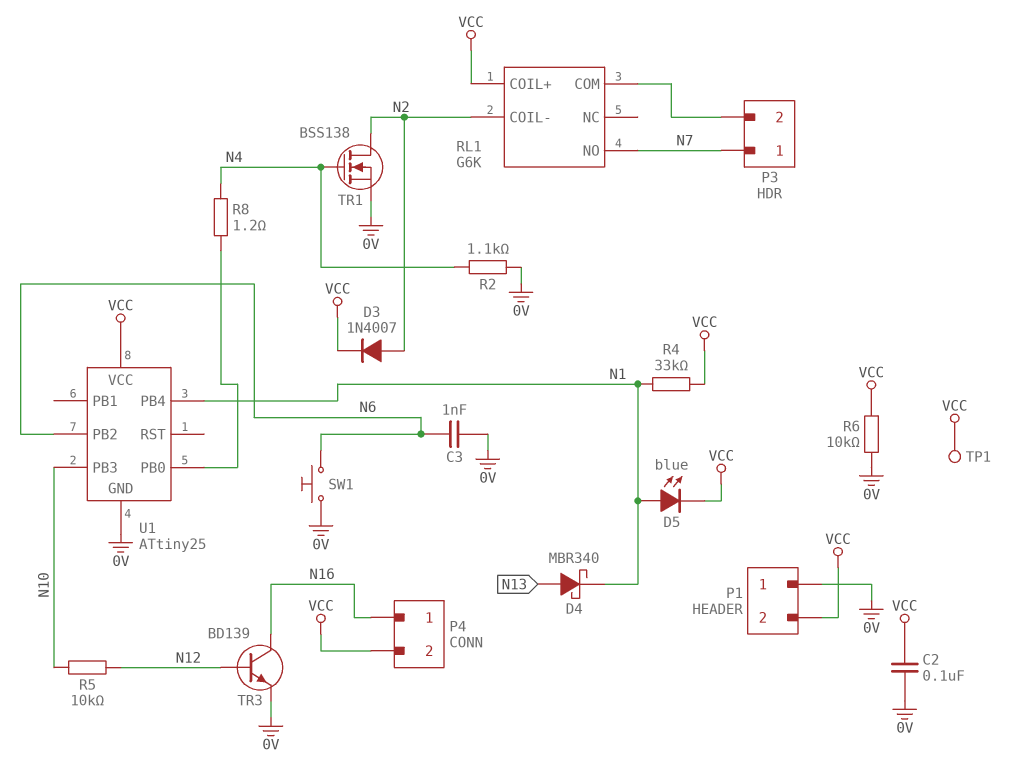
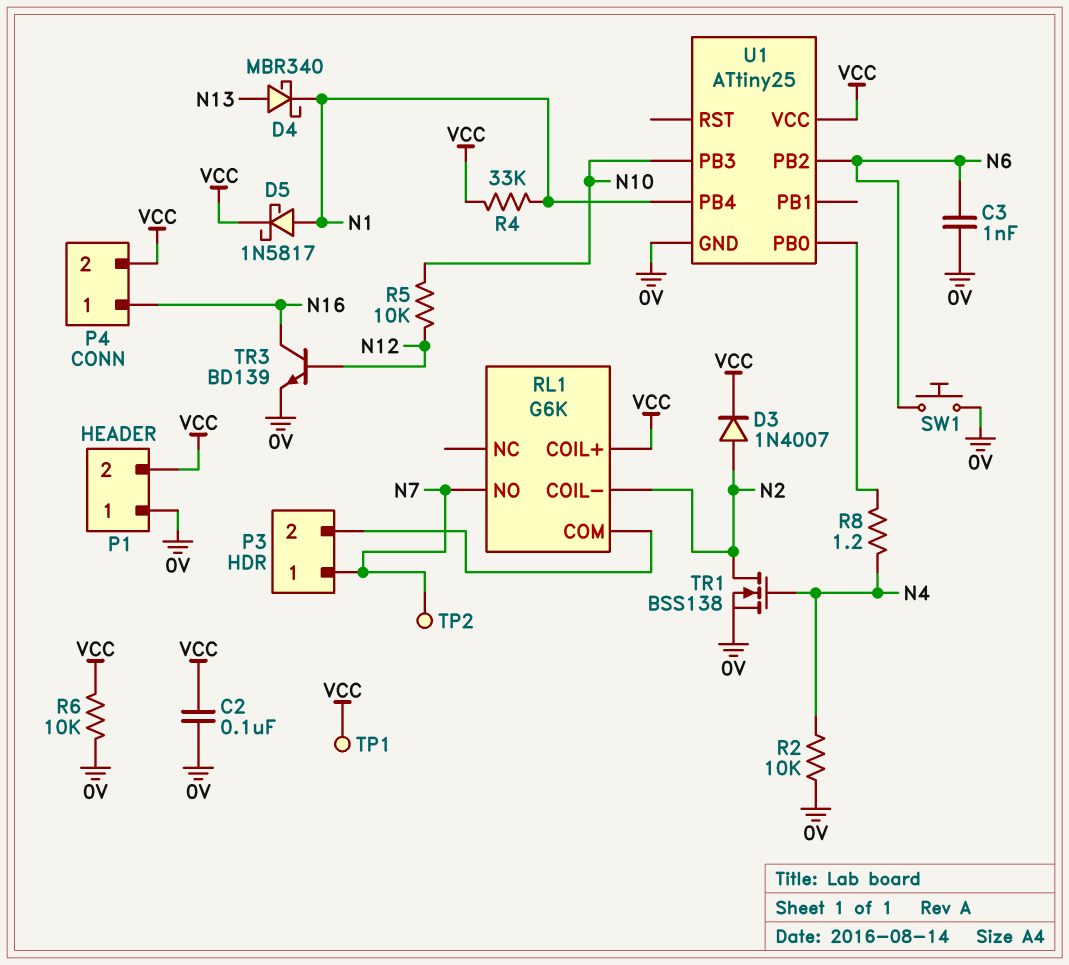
D5: LED blue (A N1, K VCC) -> schottky 1N5817 (A N1, K VCC)
R2: 1.1k (0V, N4) -> 10k (0V, N4)
TP2: none -> test point (N7)

